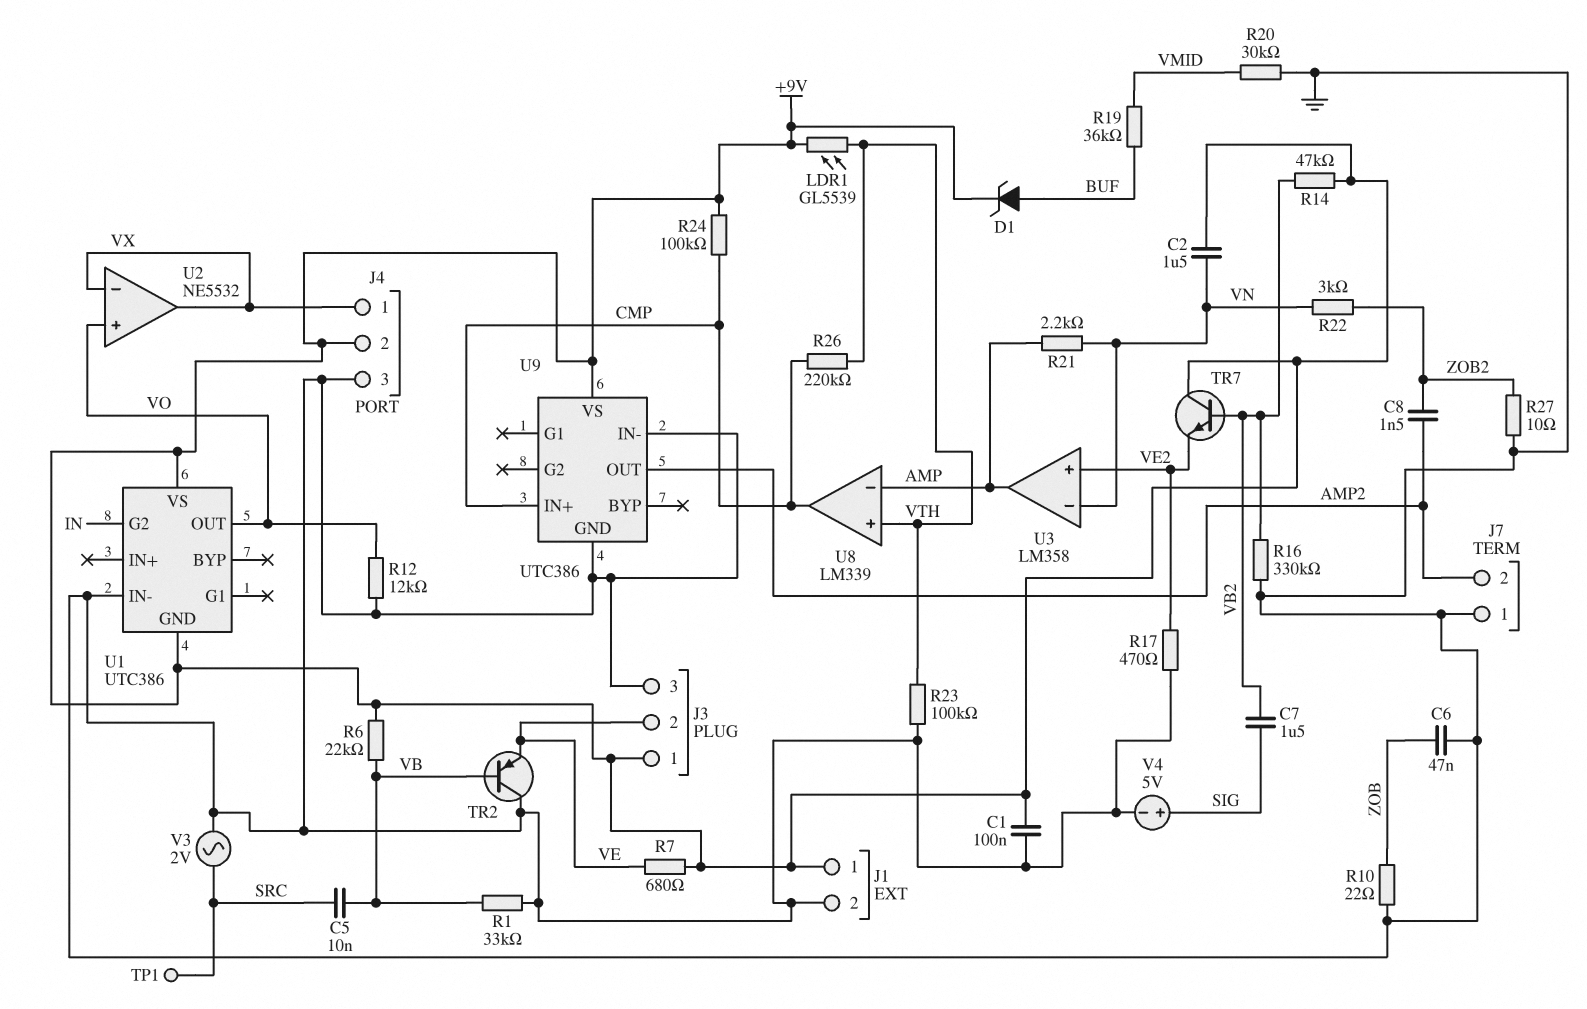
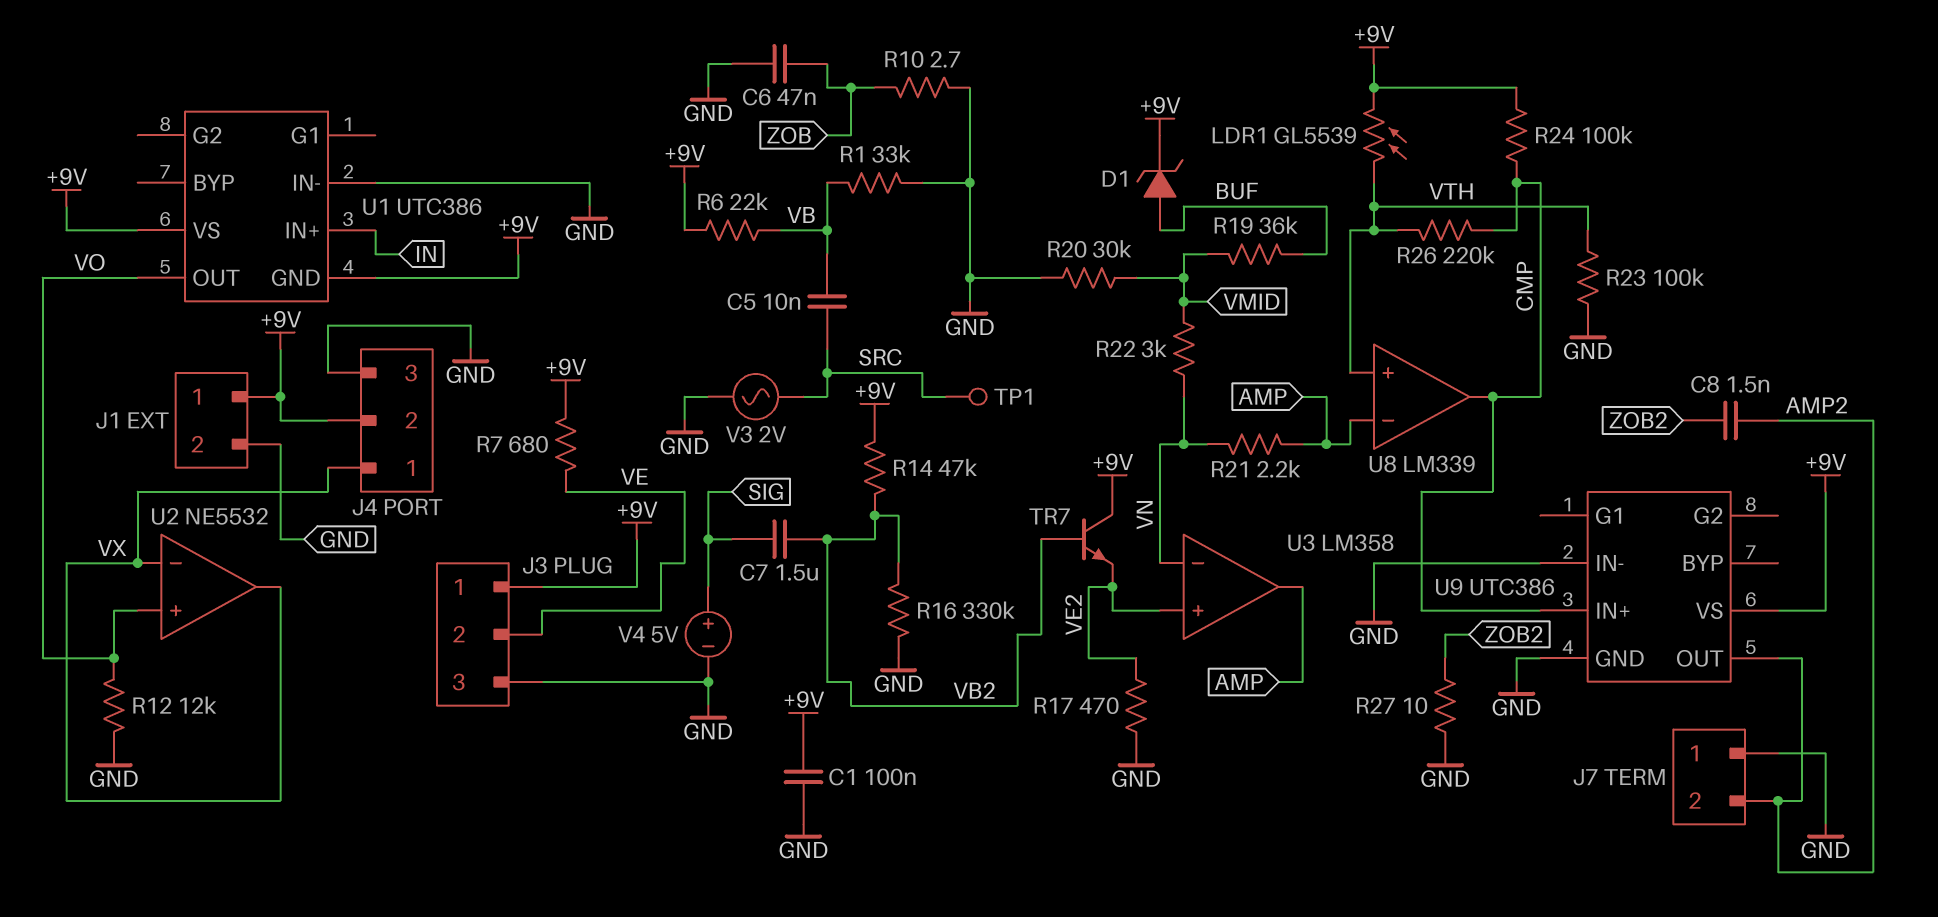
C2: 1.5uF (+9V, VN) -> none
R10: 22 (GND, ZOB) -> 2.7 (GND, ZOB)
R22: 3k (VN, ZOB2) -> 3k (VMID, VN)
TR2: PNP (B VB, C GND, E VE) -> none
U1 pin G2: IN -> none
U1 pin IN+: none -> IN

